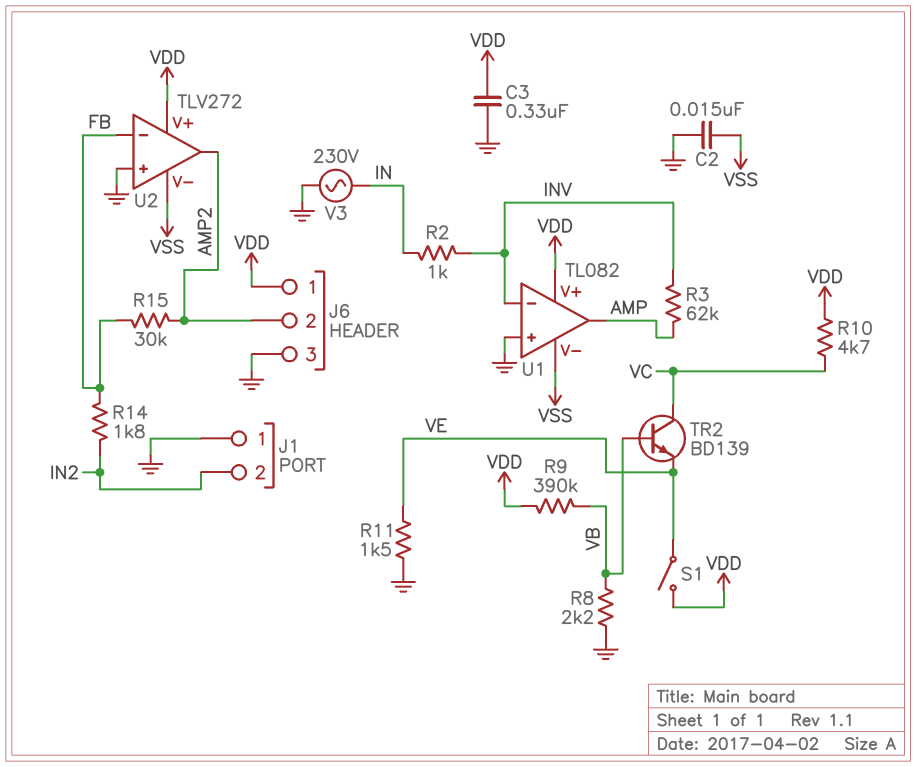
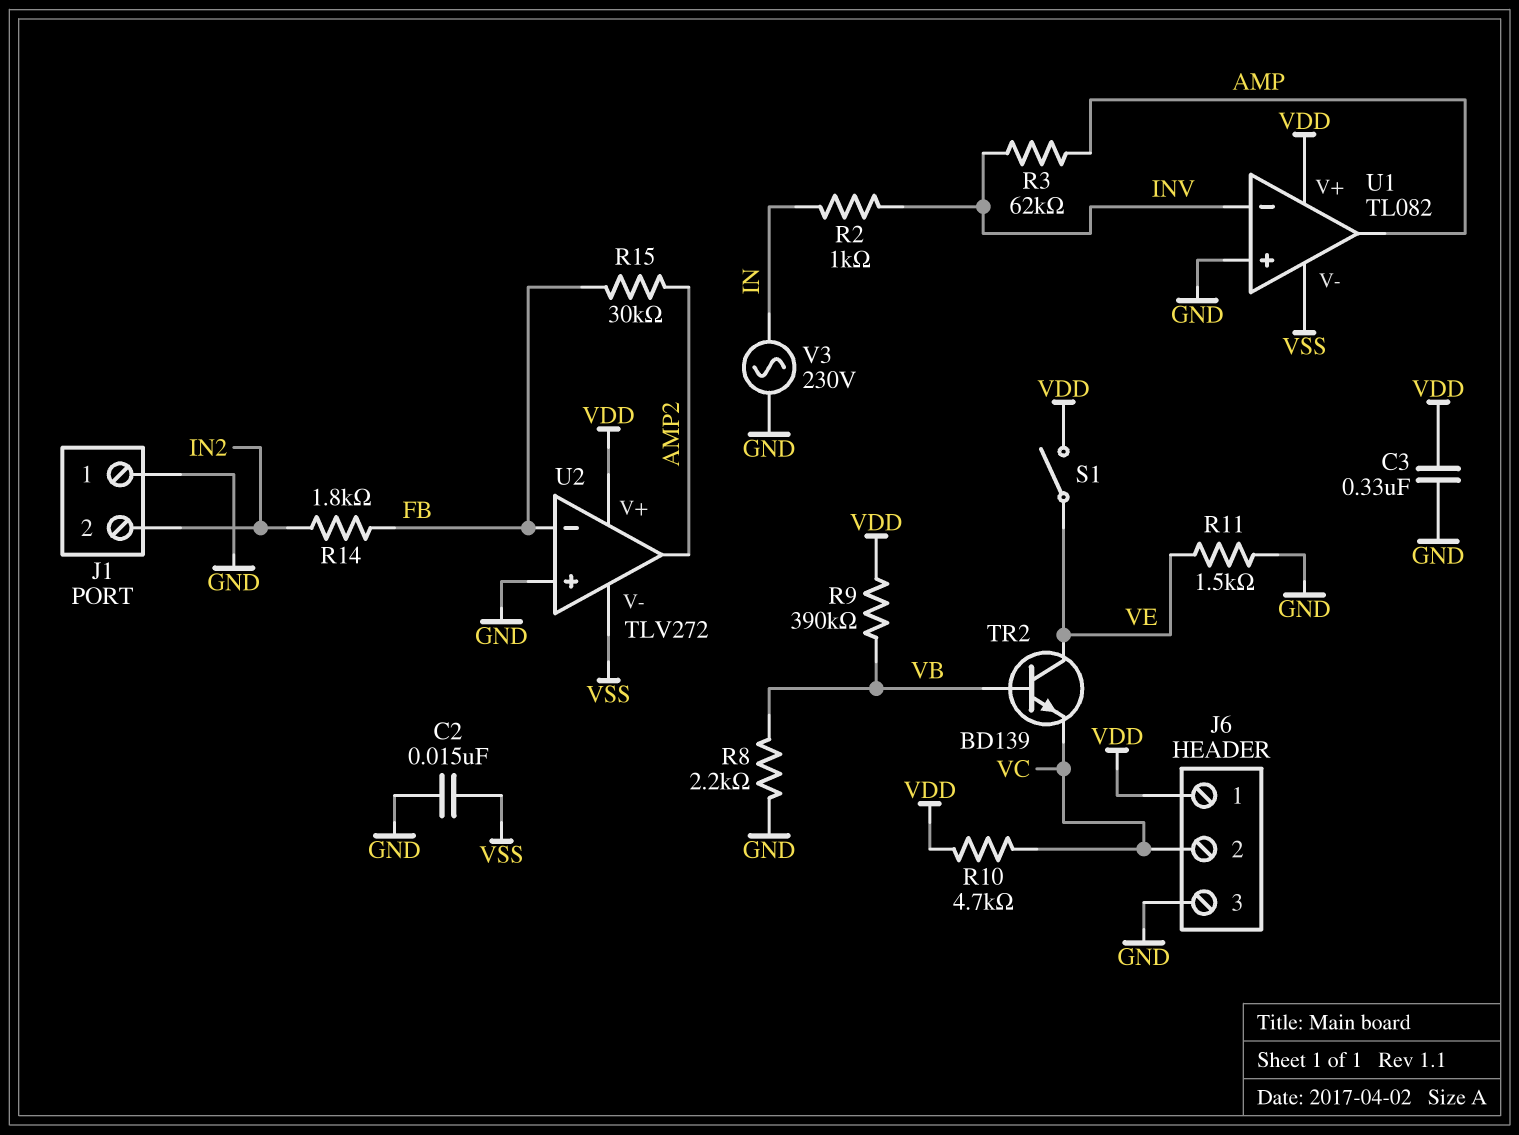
J6 pin 2: AMP2 -> VC
TR2: NPN BD139 (B VB, C VC, E VE) -> NPN BD139 (B VB, C VE, E VC)

